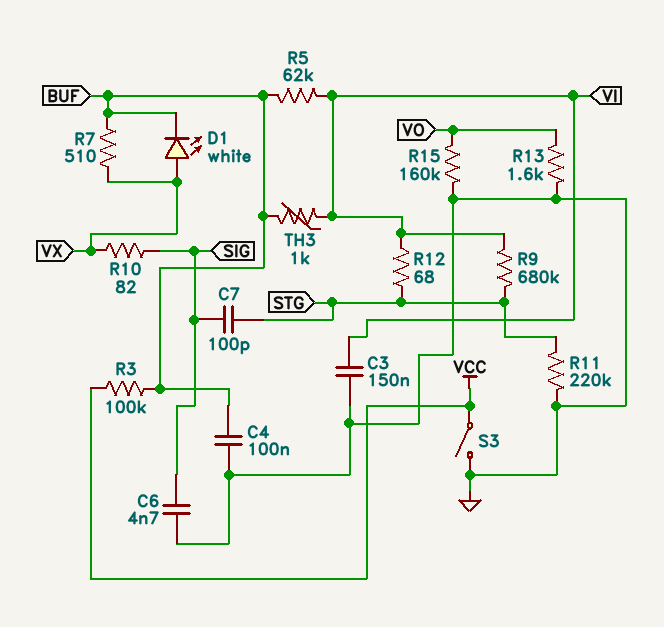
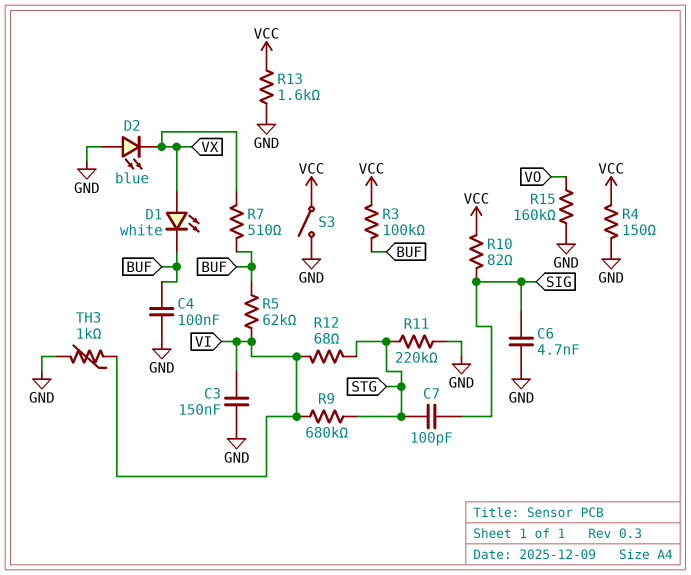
D2: none -> LED blue (A GND, K VX)
R4: none -> 150 (GND, VCC)
R10: 82 (SIG, VX) -> 82 (SIG, VCC)
R13: 1.6k (GND, VO) -> 1.6k (GND, VCC)
TH3: 1k (BUF, VI) -> 1k (GND, VI)

